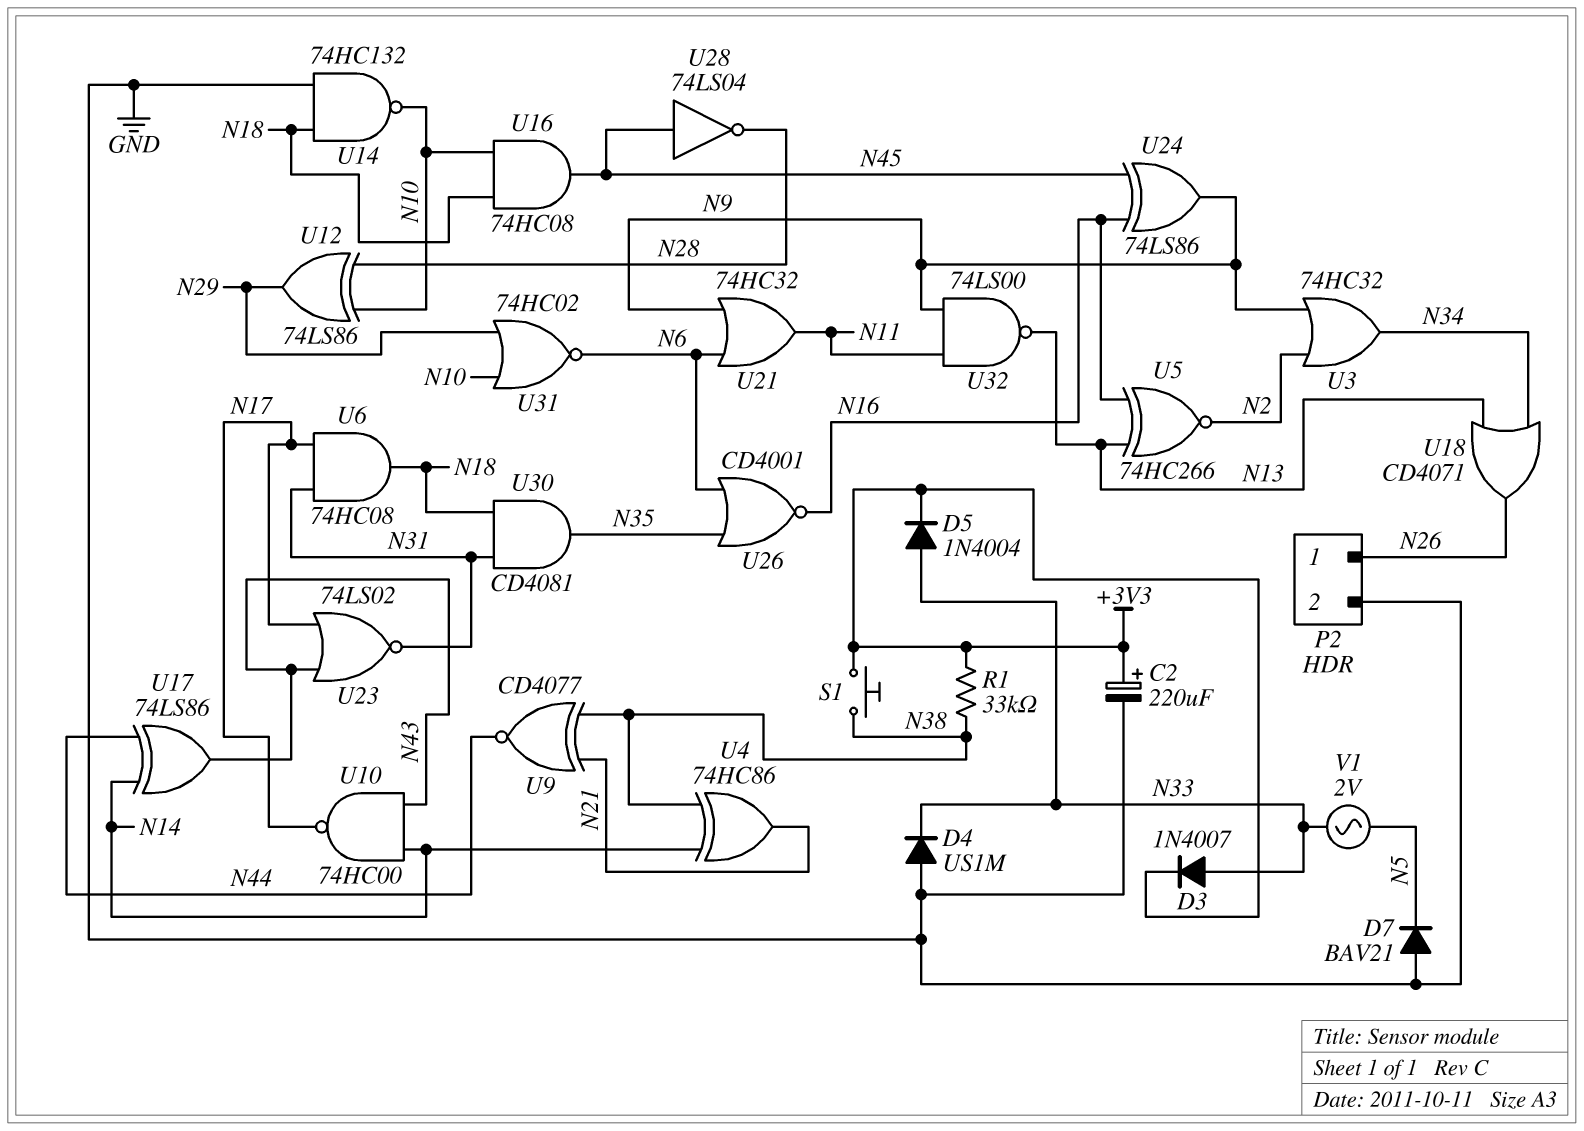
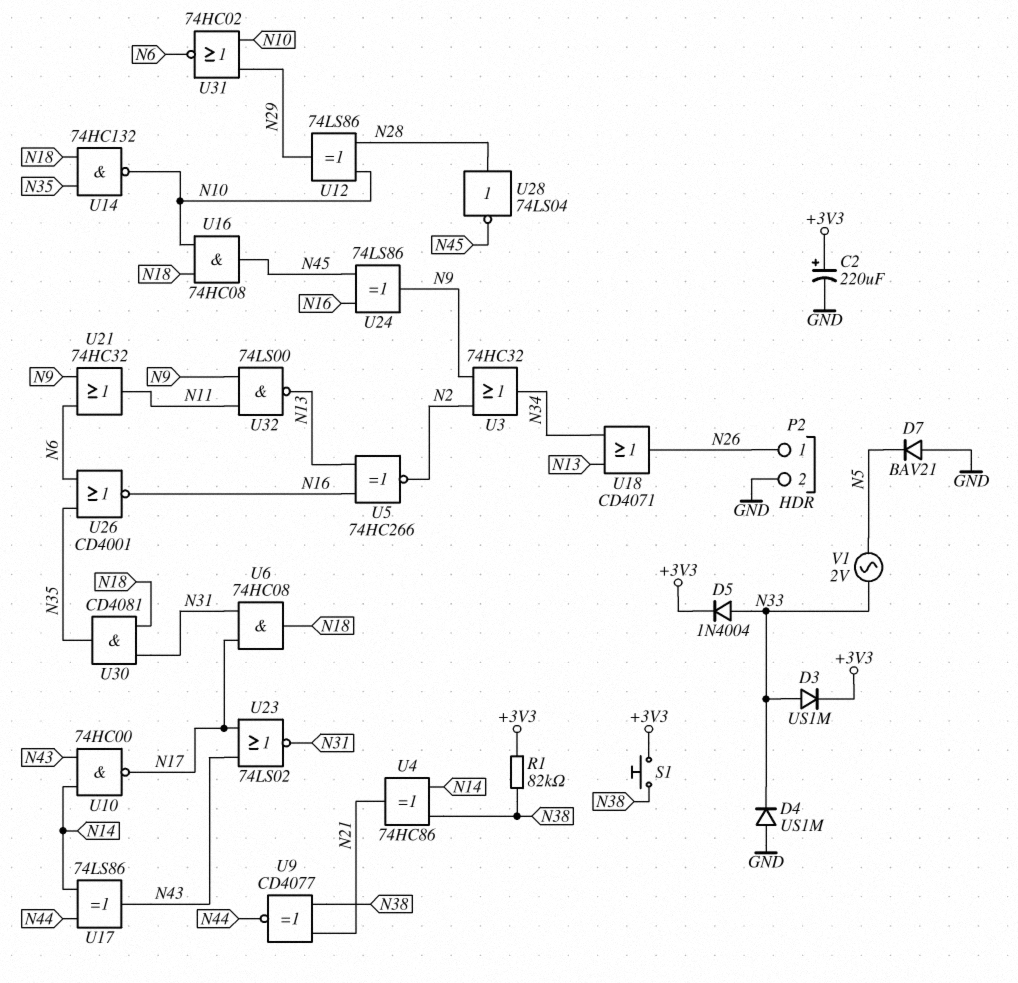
D3: diode 1N4007 (A N33, K +3V3) -> diode US1M (A N33, K +3V3)
R1: 33k (+3V3, N38) -> 82k (+3V3, N38)
U14: NAND 74HC132 (in GND, in N18, out N10) -> NAND 74HC132 (in N18, in N35, out N10)
U28: NOT 74LS04 (in N45, out N28) -> NOT 74LS04 (in N28, out N45)

